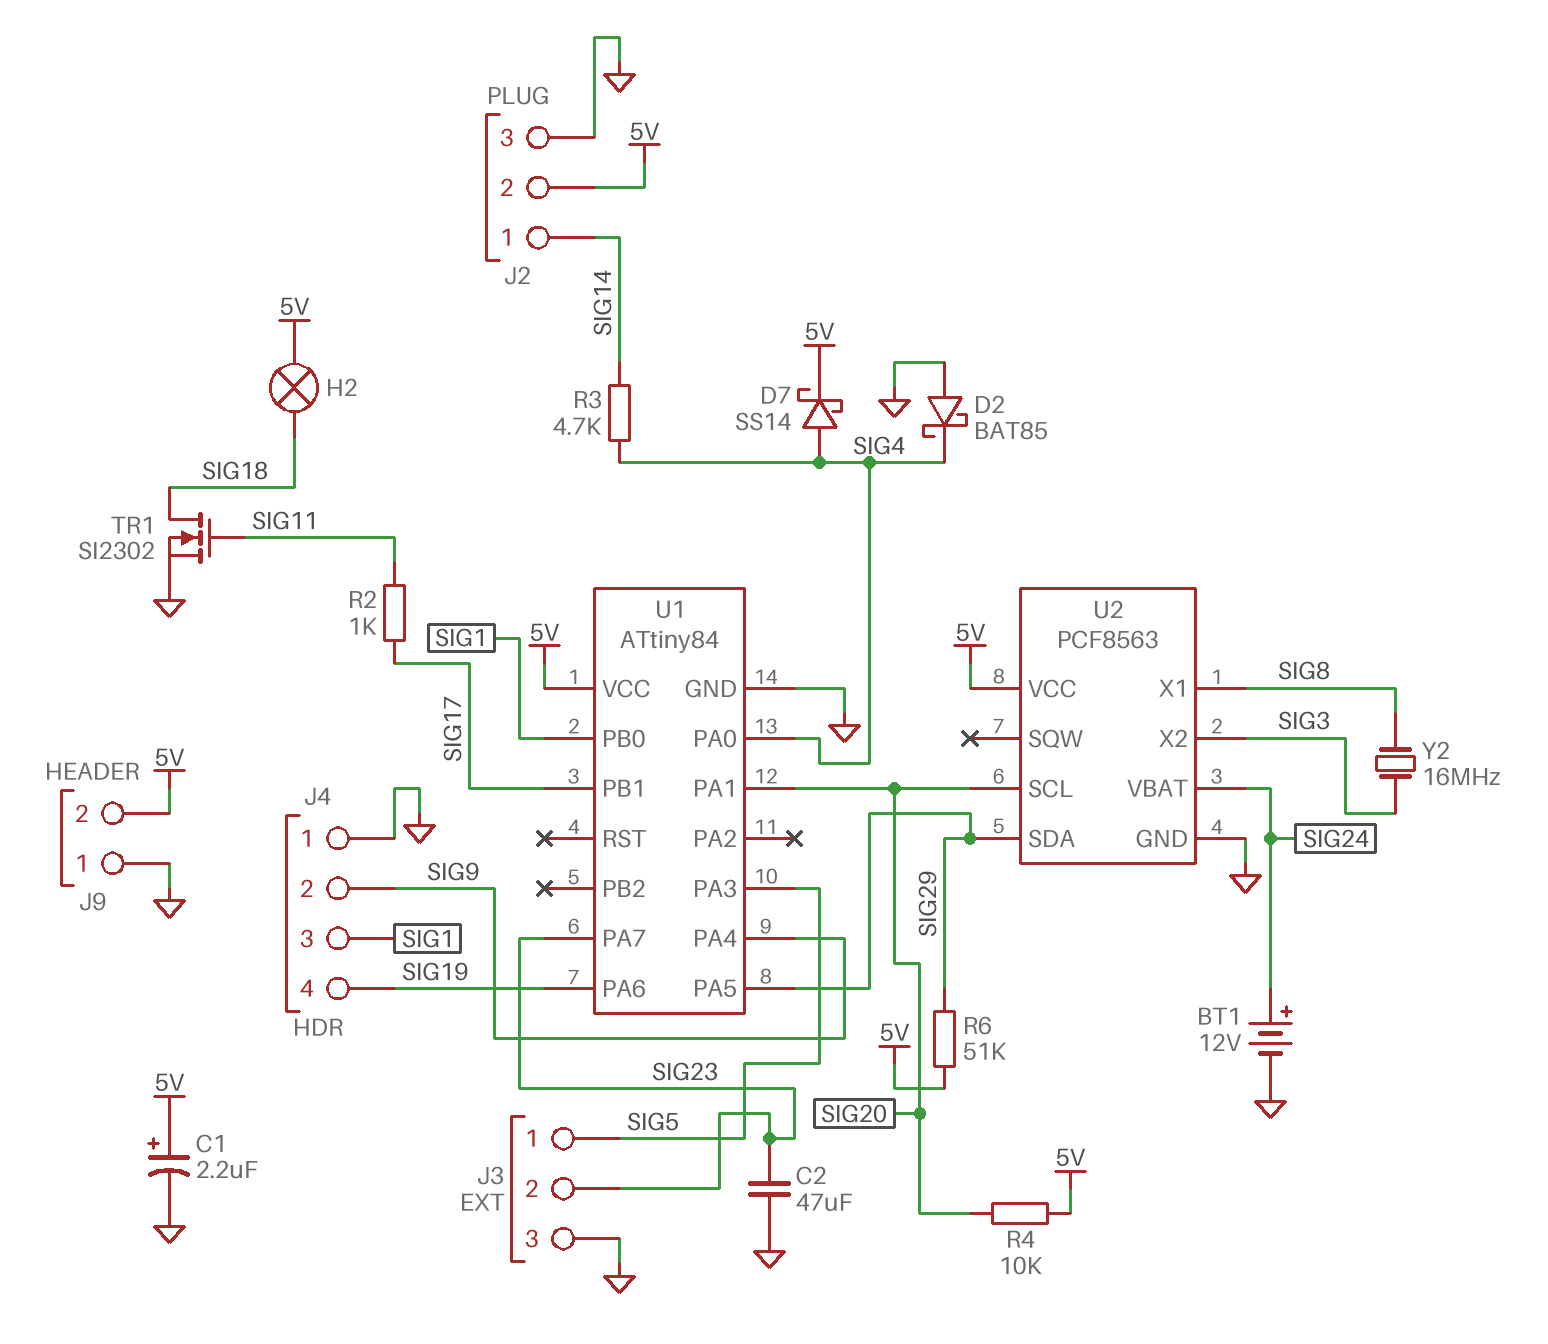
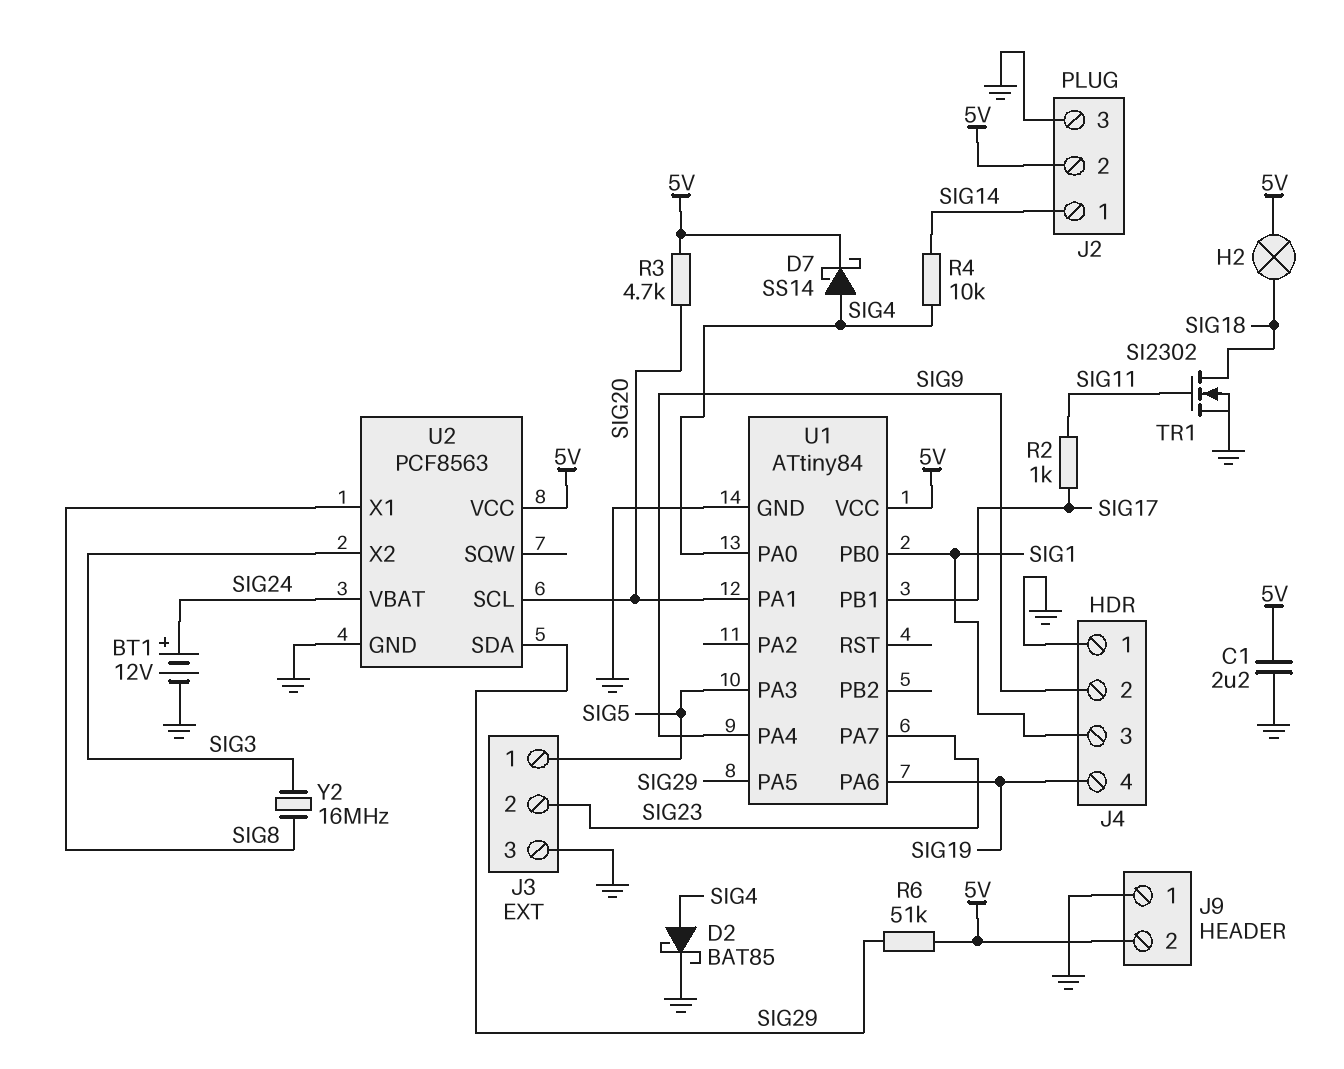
C1: 2.2uF (plus 5V, minus GND) -> 2.2uF (5V, GND)
C2: 47uF (GND, SIG23) -> none
D2: schottky BAT85 (A GND, K SIG4) -> schottky BAT85 (A SIG4, K GND)
R3: 4.7k (SIG4, SIG14) -> 4.7k (5V, SIG20)
R4: 10k (5V, SIG20) -> 10k (SIG4, SIG14)

